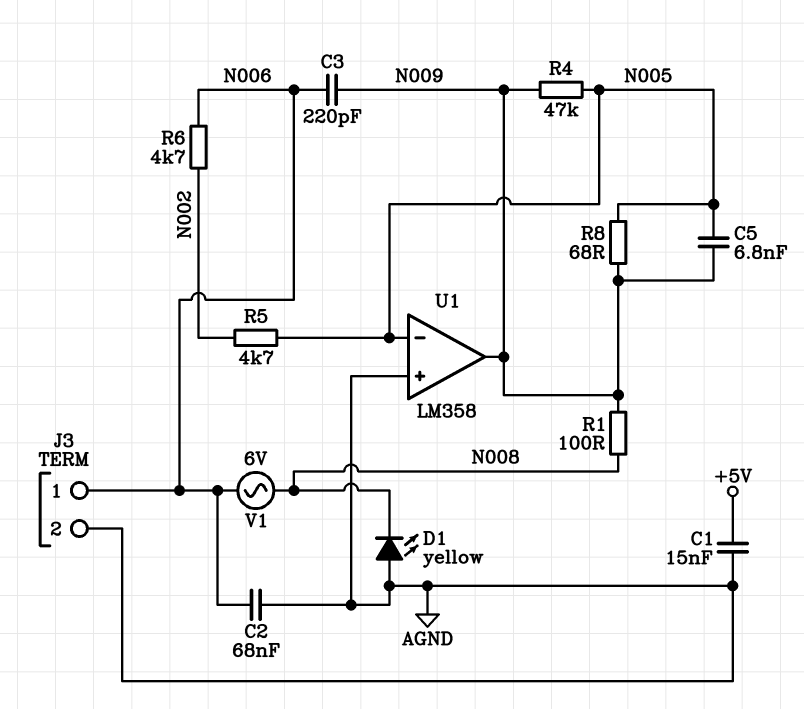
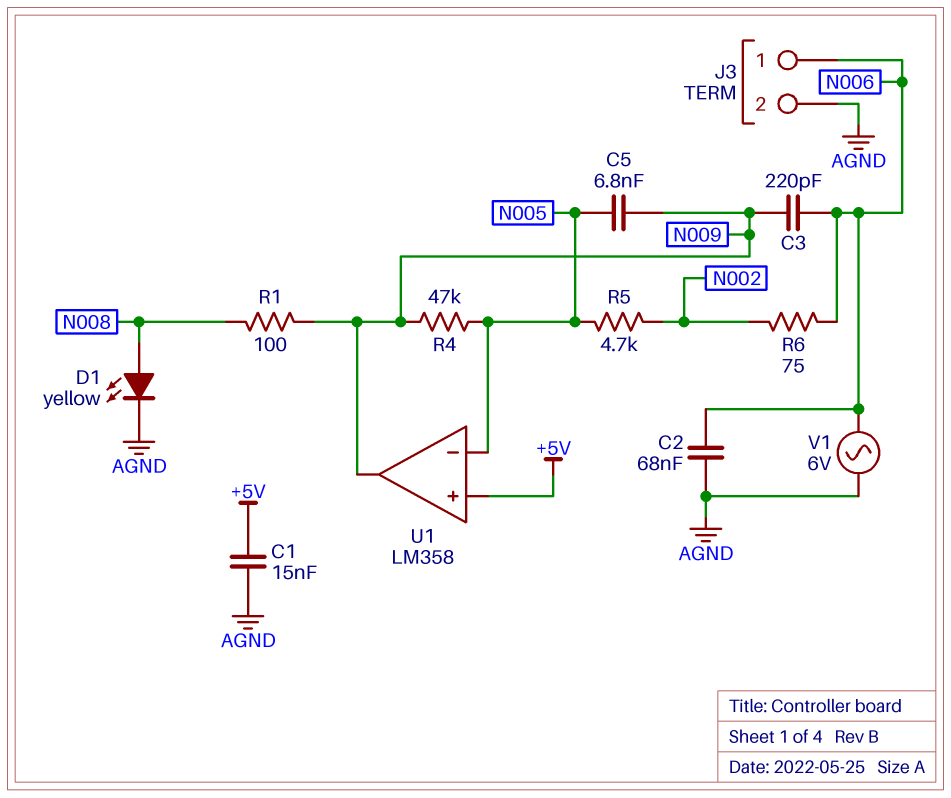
D1: LED yellow (A AGND, K N008) -> LED yellow (A N008, K AGND)
R6: 4.7k (N002, N006) -> 75 (N002, N006)
R8: 68 (N005, N009) -> none
U1 pin in+: AGND -> +5V
V1: AC 6V (N006, N008) -> AC 6V (AGND, N006)

